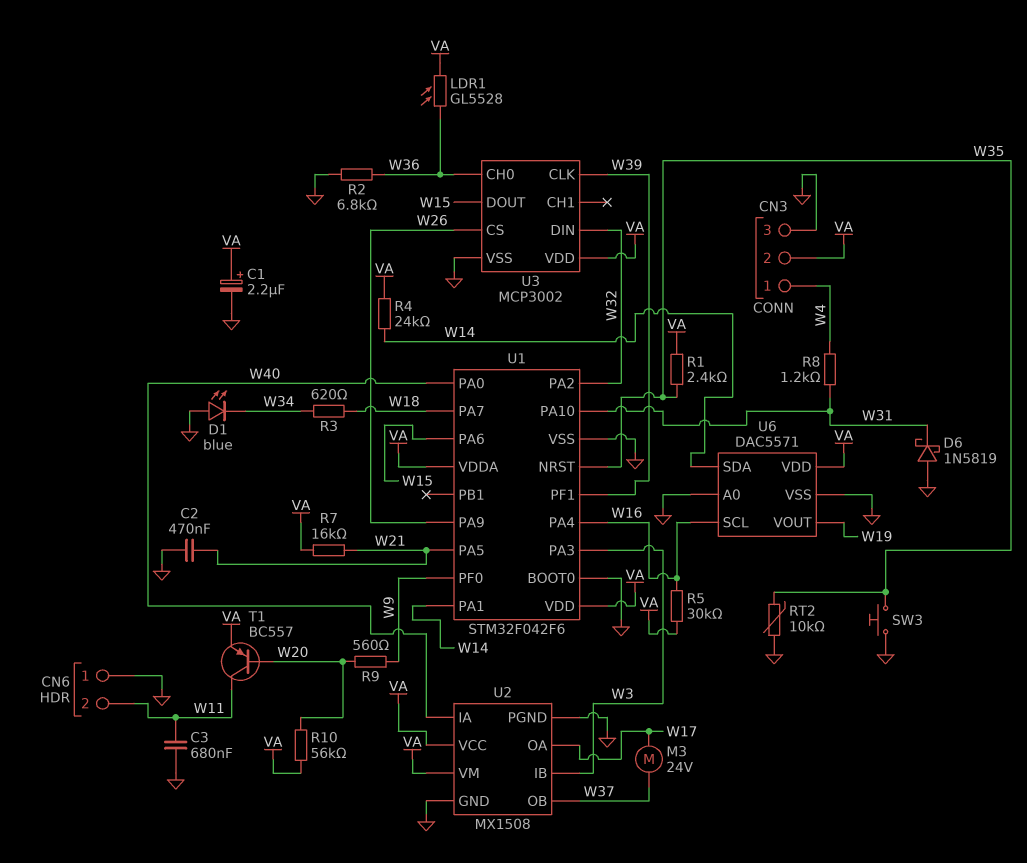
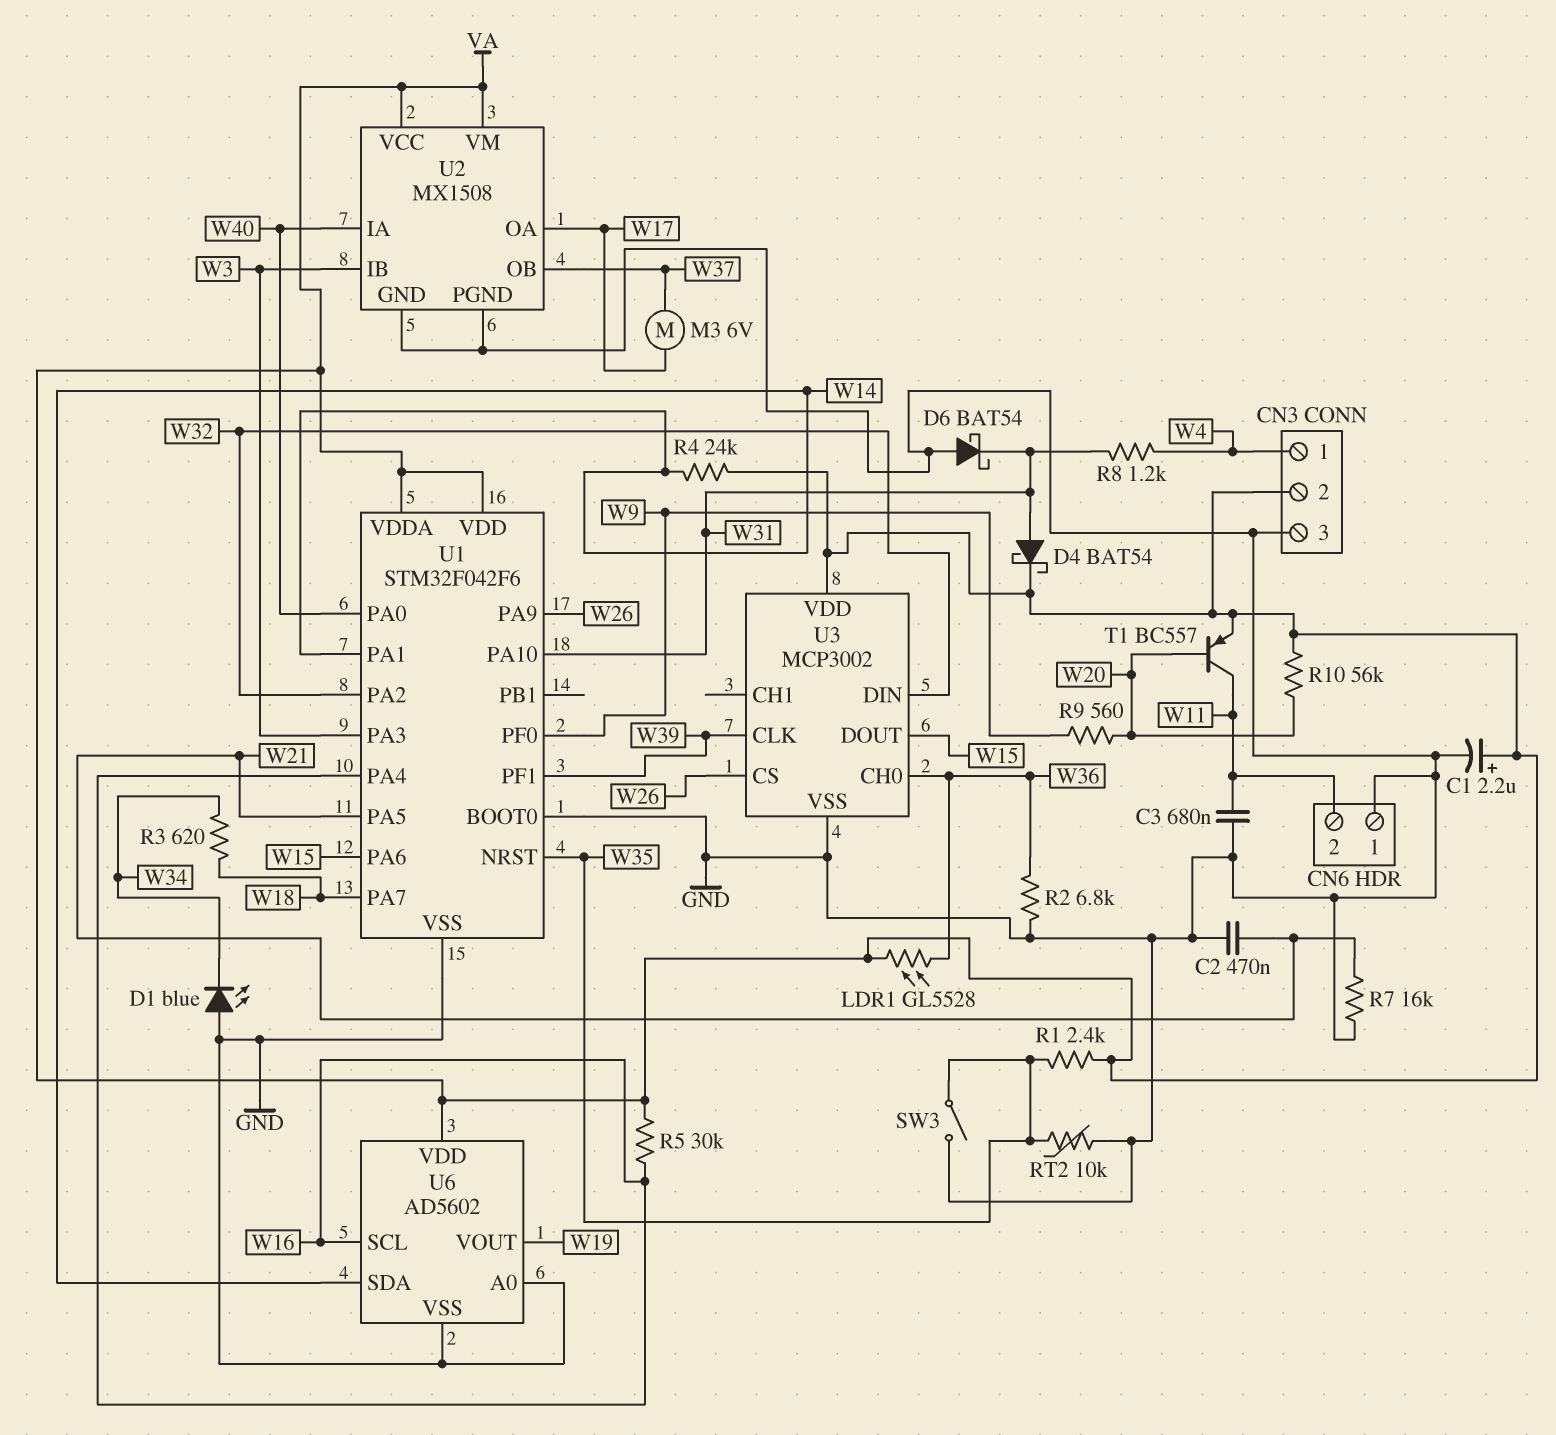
D4: none -> schottky BAT54 (A W31, K VA)
D6: schottky 1N5819 (A GND, K W31) -> schottky BAT54 (A GND, K W31)
M3: motor 24V (W17, W37) -> motor 6V (W17, W37)
R7: 16k (VA, W21) -> 16k (GND, W21)
SW3: button (GND, W35) -> switch (GND, W35)
U6: DAC5571 -> AD5602

